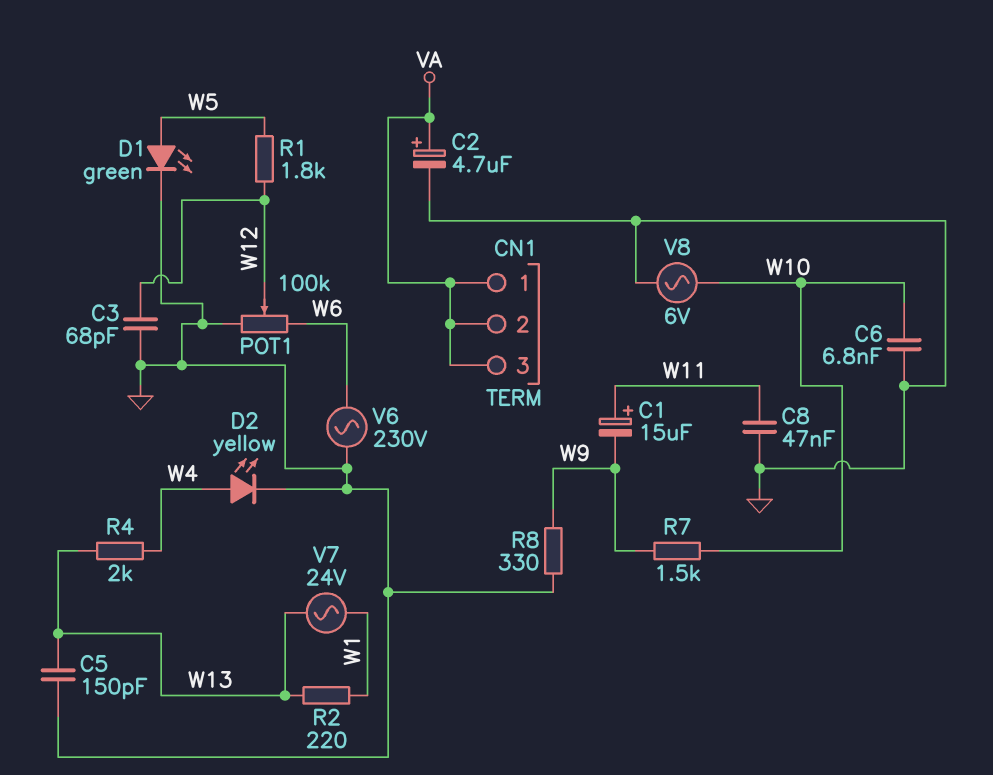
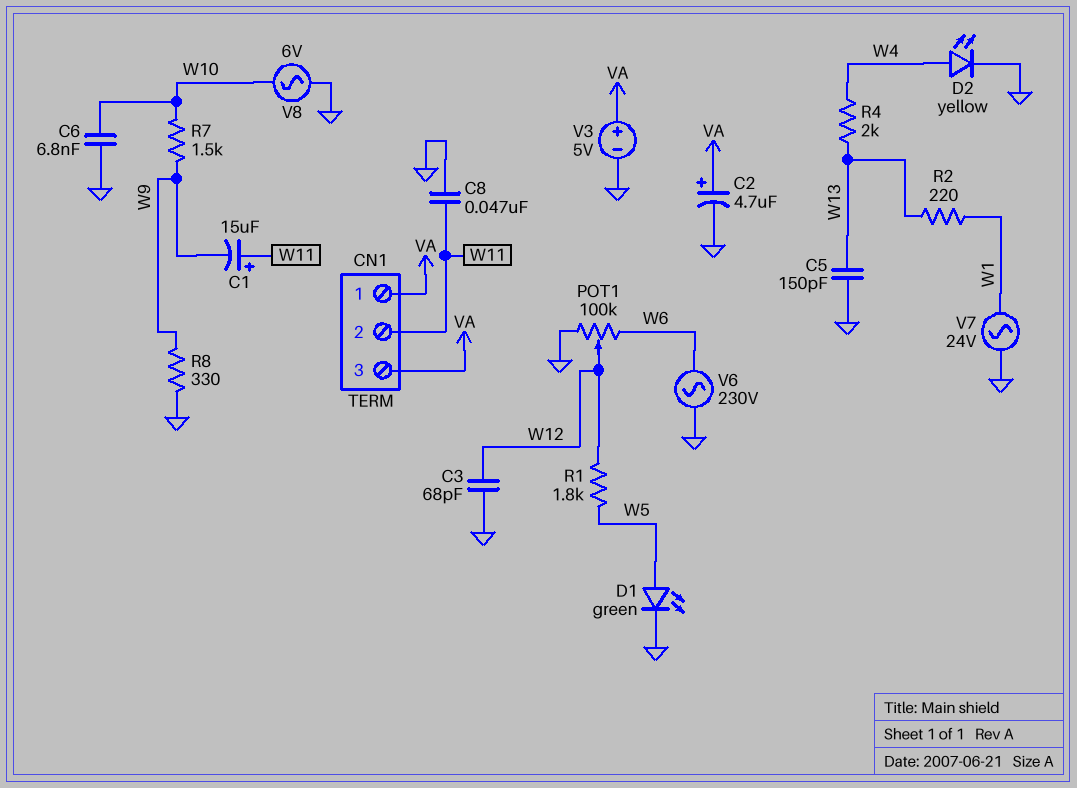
CN1 pin 2: VA -> W11
V3: none -> 5V (plus VA, minus GND)
V7: AC 24V (W1, W13) -> AC 24V (GND, W1)

